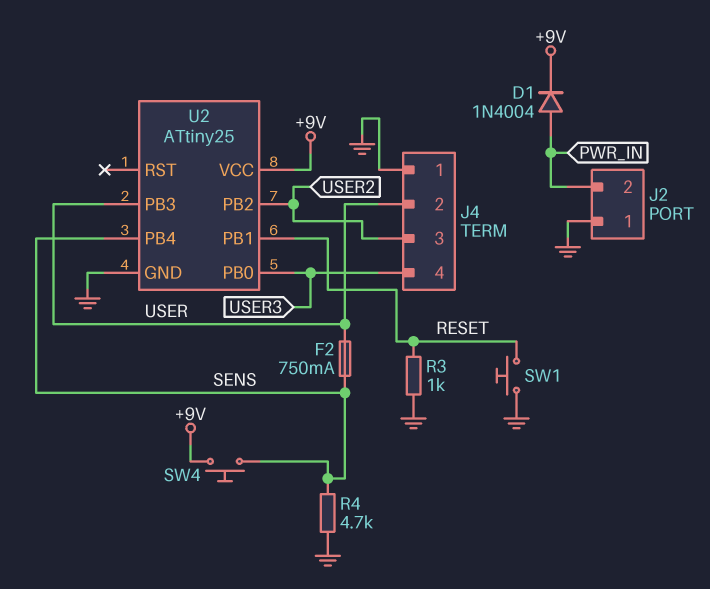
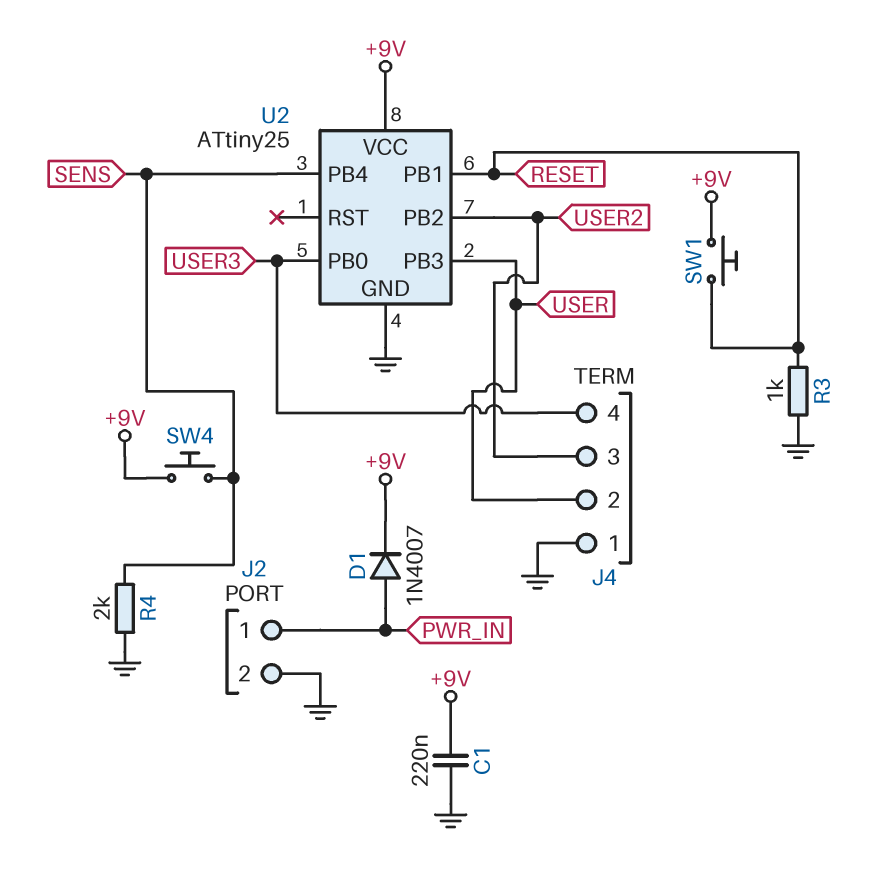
C1: none -> 220nF (+9V, GND)
D1: diode 1N4004 (A PWR_IN, K +9V) -> diode 1N4007 (A PWR_IN, K +9V)
F2: 750mA (SENS, USER) -> none
J2 pin 1: GND -> PWR_IN
J2 pin 2: PWR_IN -> GND
R4: 4.7k (GND, SENS) -> 2k (GND, SENS)
SW1: button (GND, RESET) -> button (+9V, RESET)

